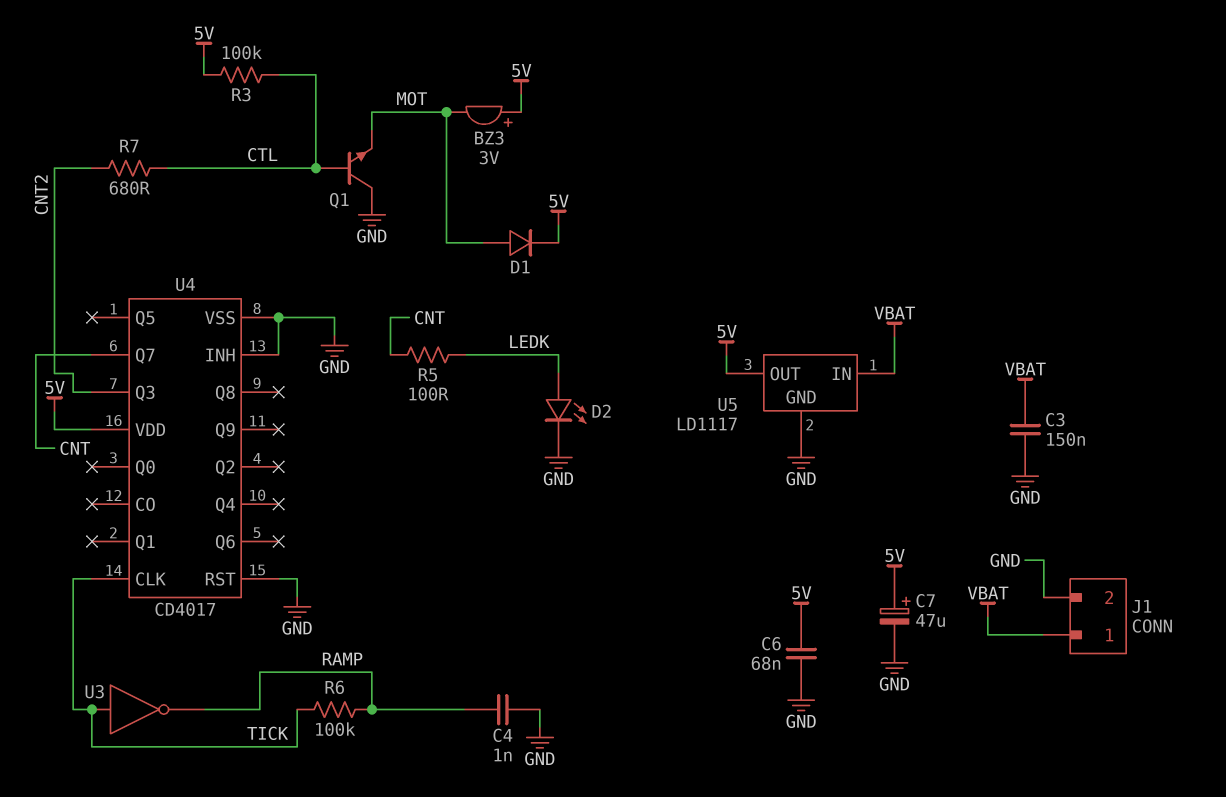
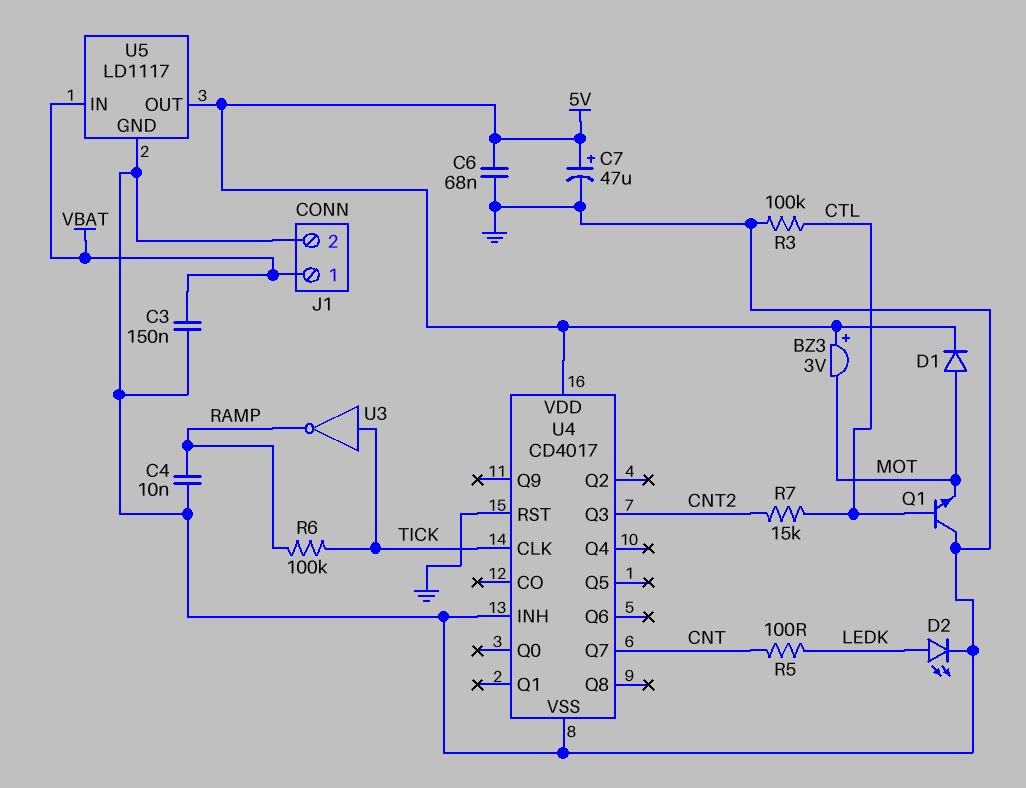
C4: 1nF (GND, RAMP) -> 10nF (GND, RAMP)
R3: 100k (5V, CTL) -> 100k (CTL, GND)
R7: 680 (CNT2, CTL) -> 15k (CNT2, CTL)

